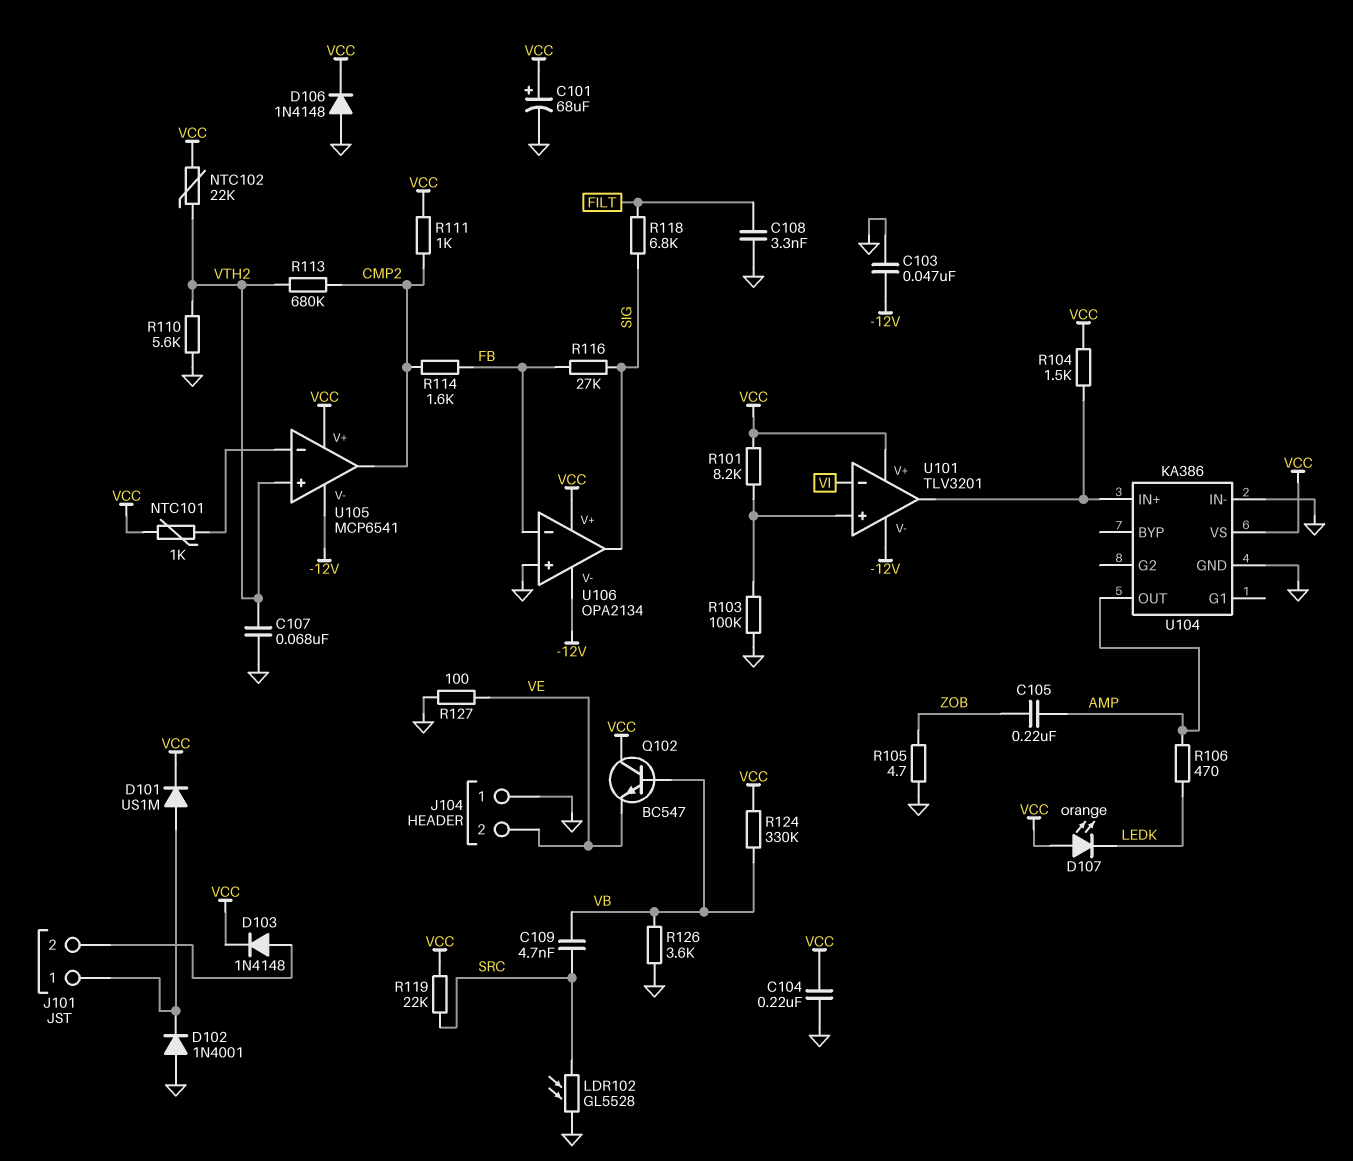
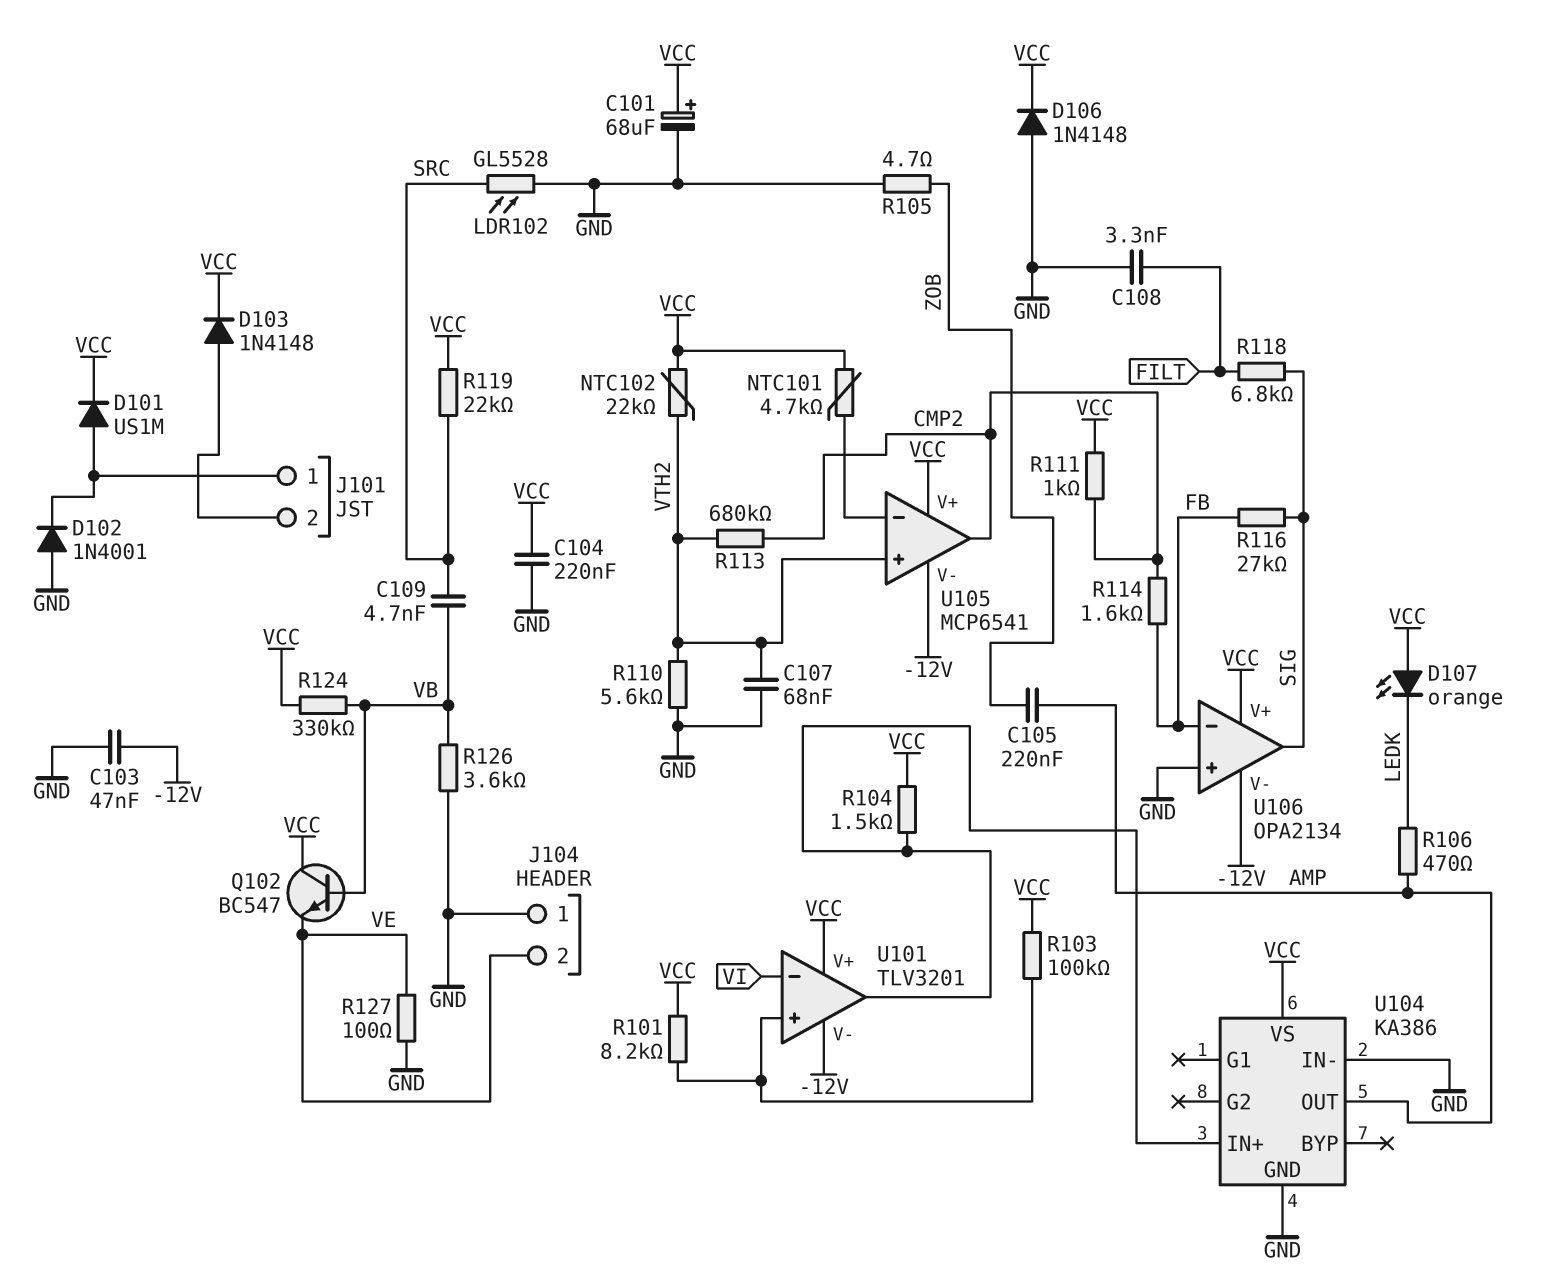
NTC101: 1k (U105/in-, VCC) -> 4.7k (U105/in-, VCC)
R103: 100k (GND, U101/in+) -> 100k (U101/in+, VCC)

